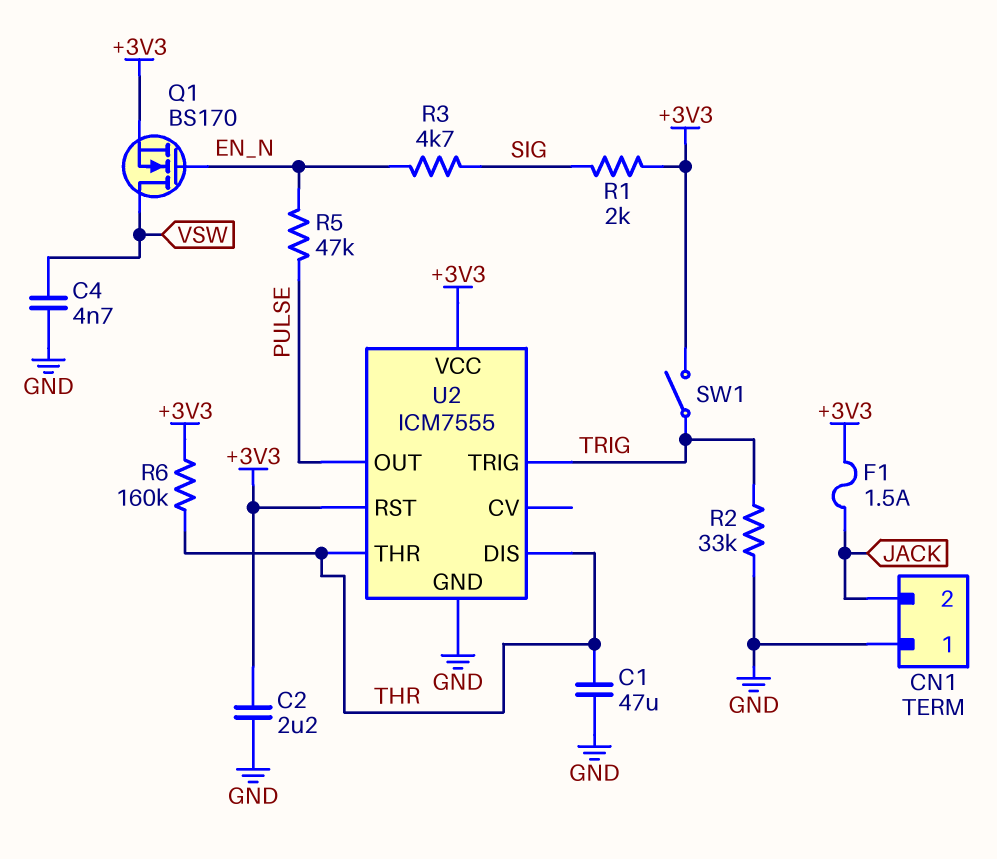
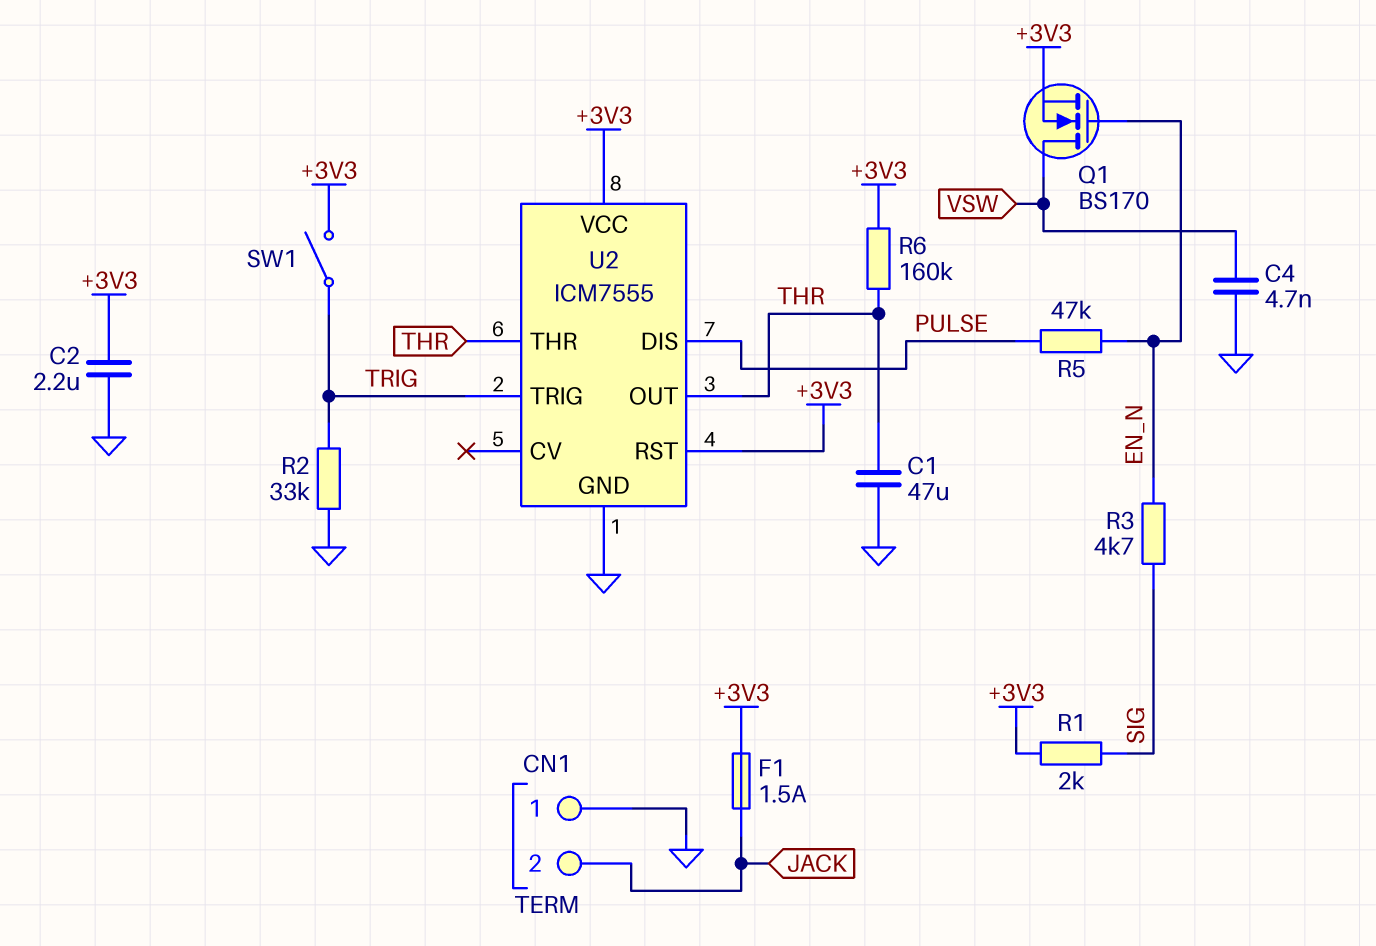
U2 pin DIS: THR -> PULSE
U2 pin OUT: PULSE -> THR

